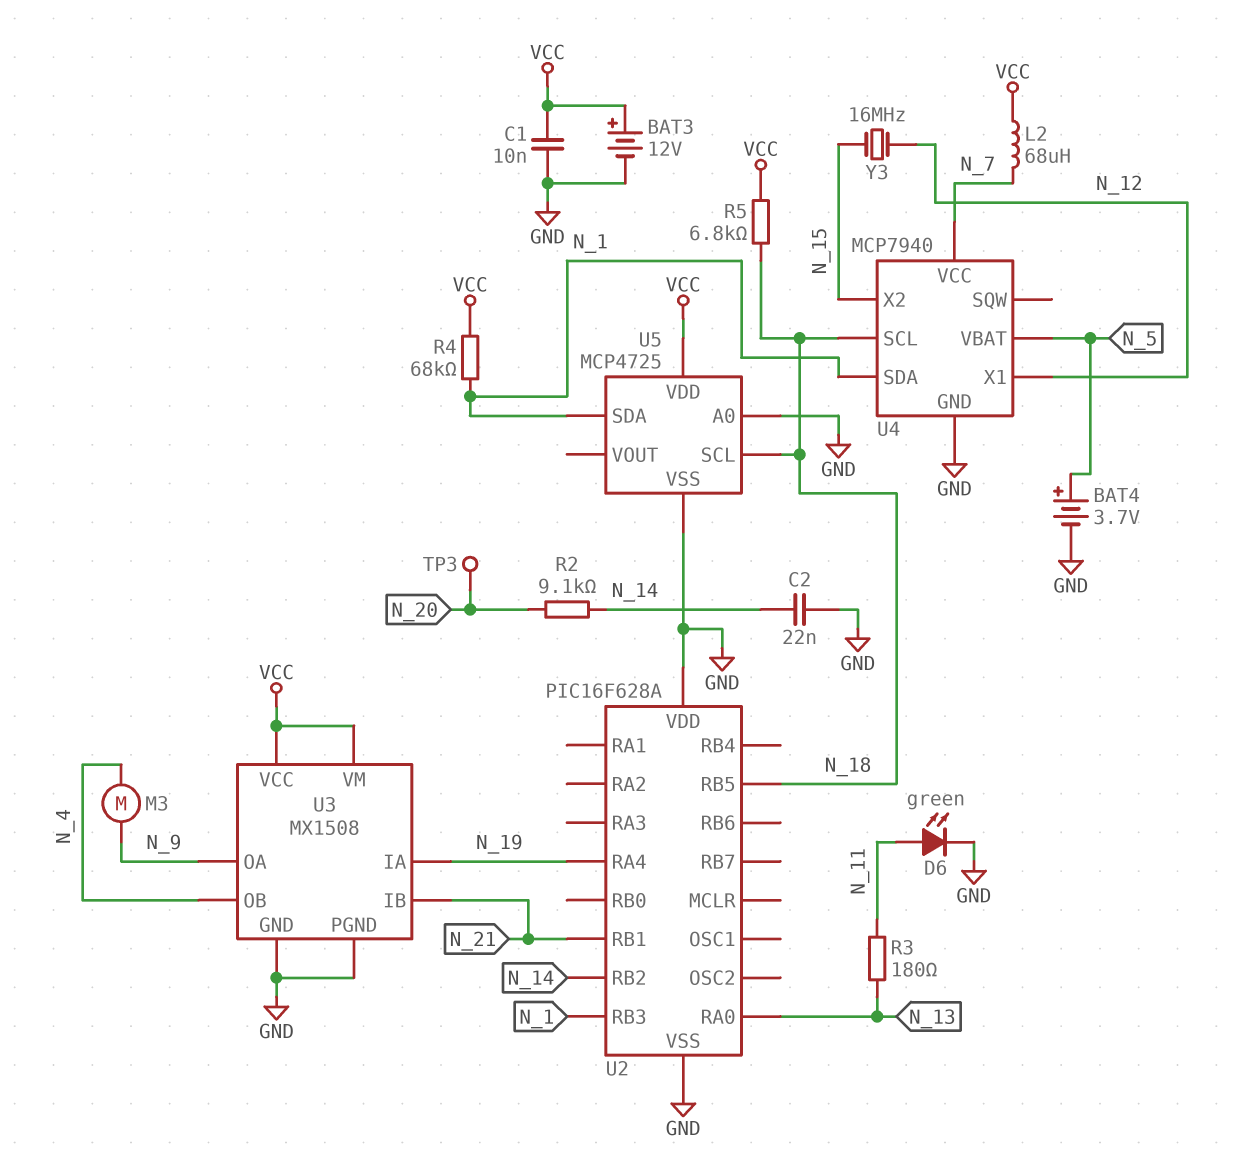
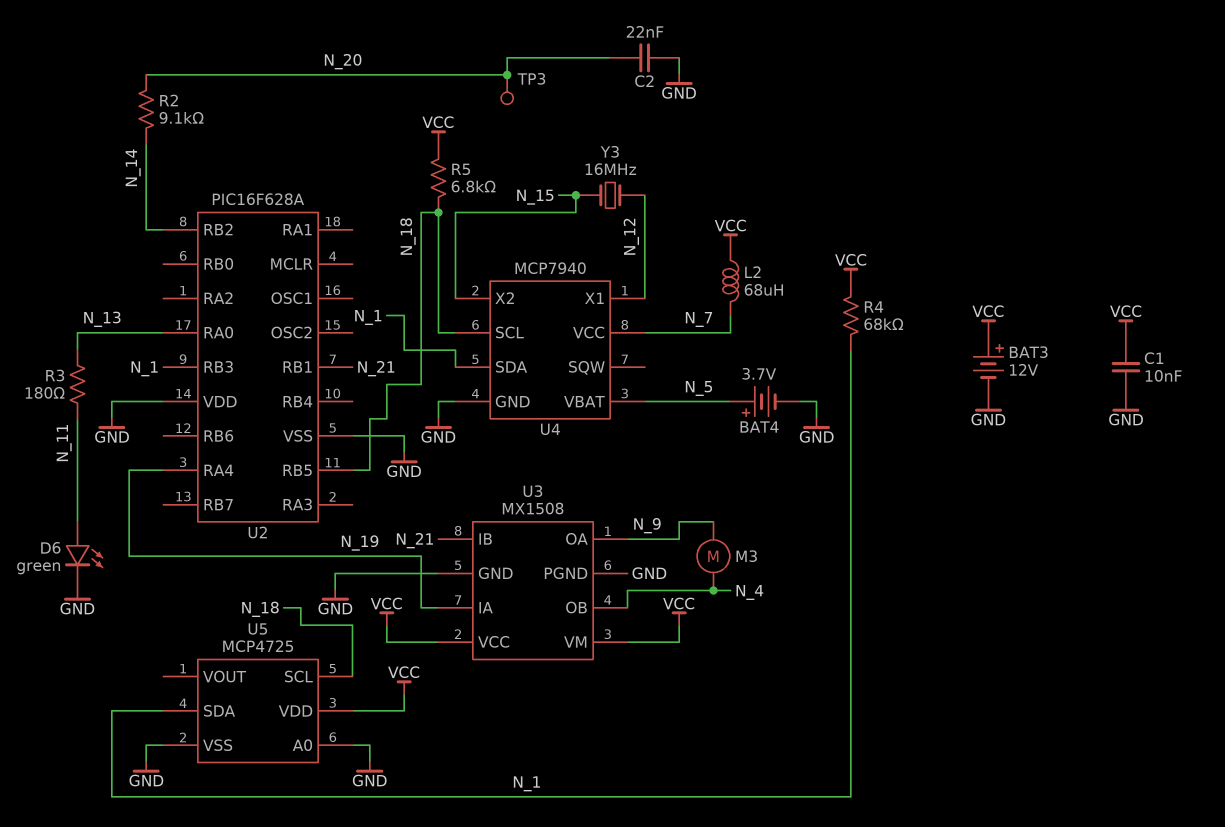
C2: 22nF (GND, N_14) -> 22nF (GND, N_20)

